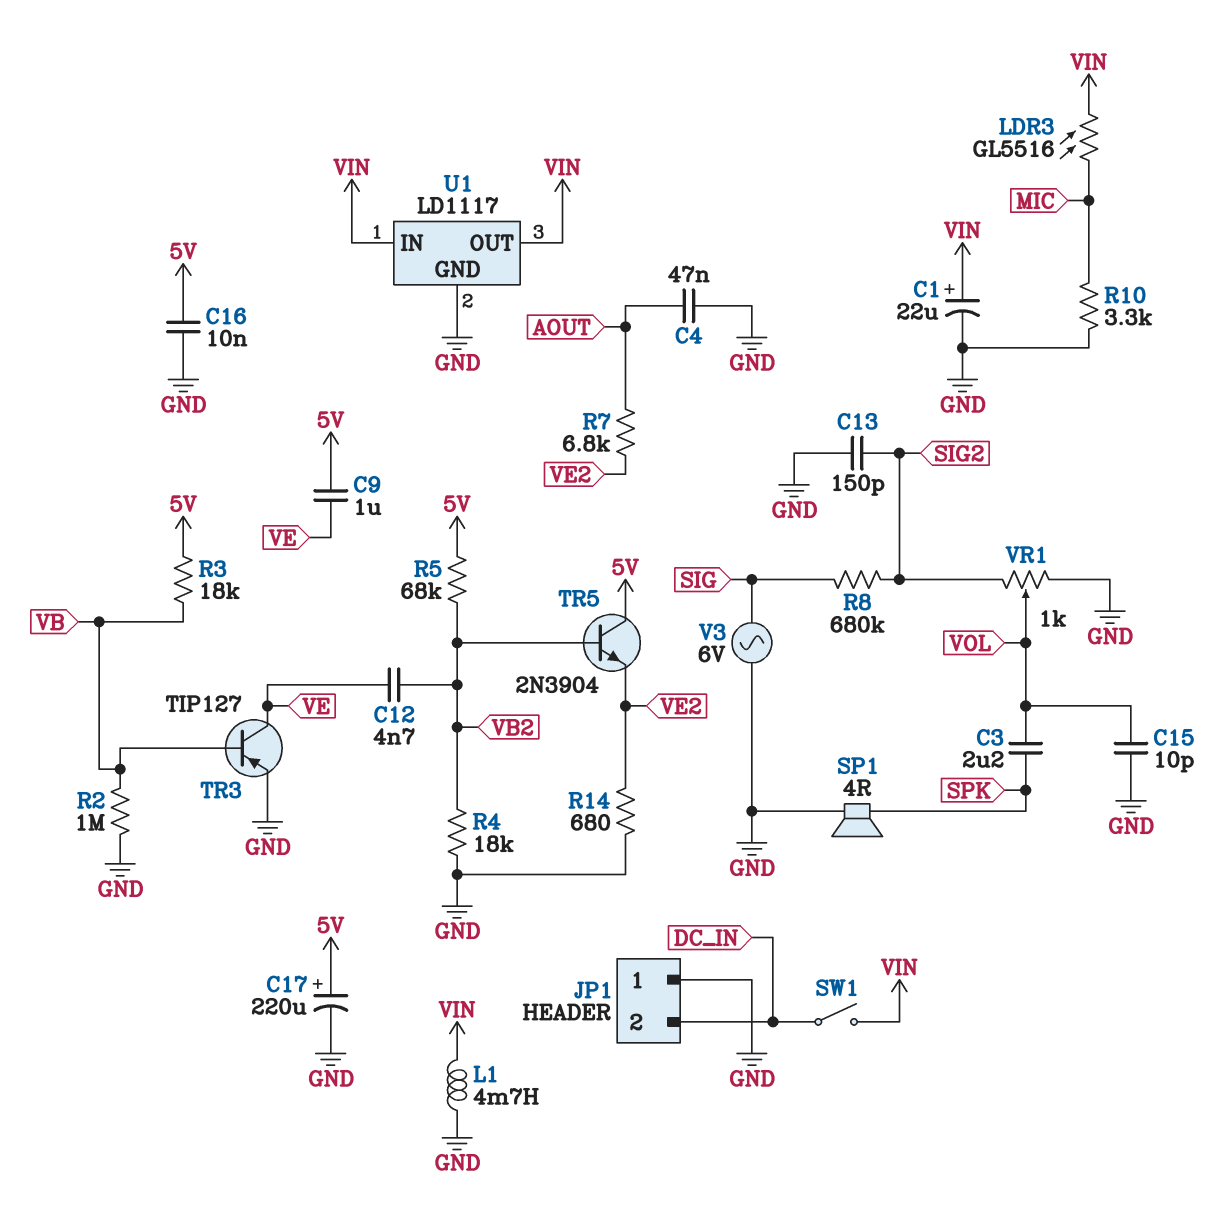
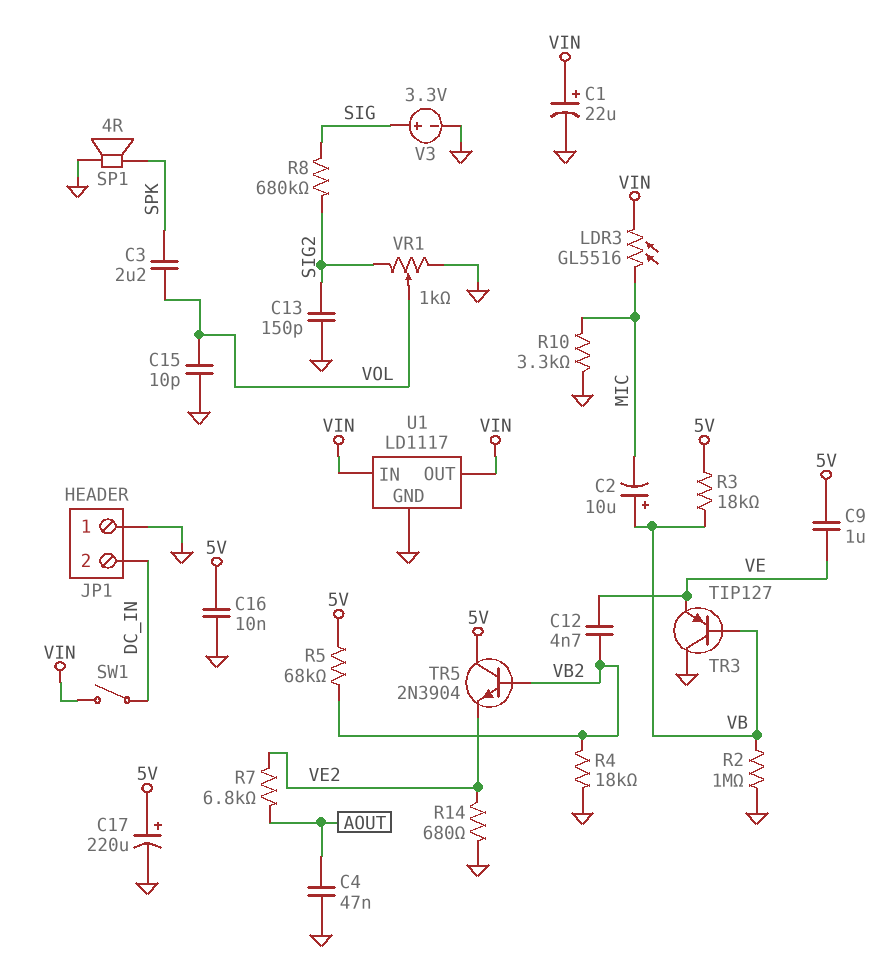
C2: none -> 10uF (plus VB, minus MIC)
L1: 4.7mH (GND, VIN) -> none
TR3: PNP TIP127 (B VB, C VE, E GND) -> PNP TIP127 (B VB, C GND, E VE)
V3: AC 6V (GND, SIG) -> 3.3V (plus SIG, minus GND)

